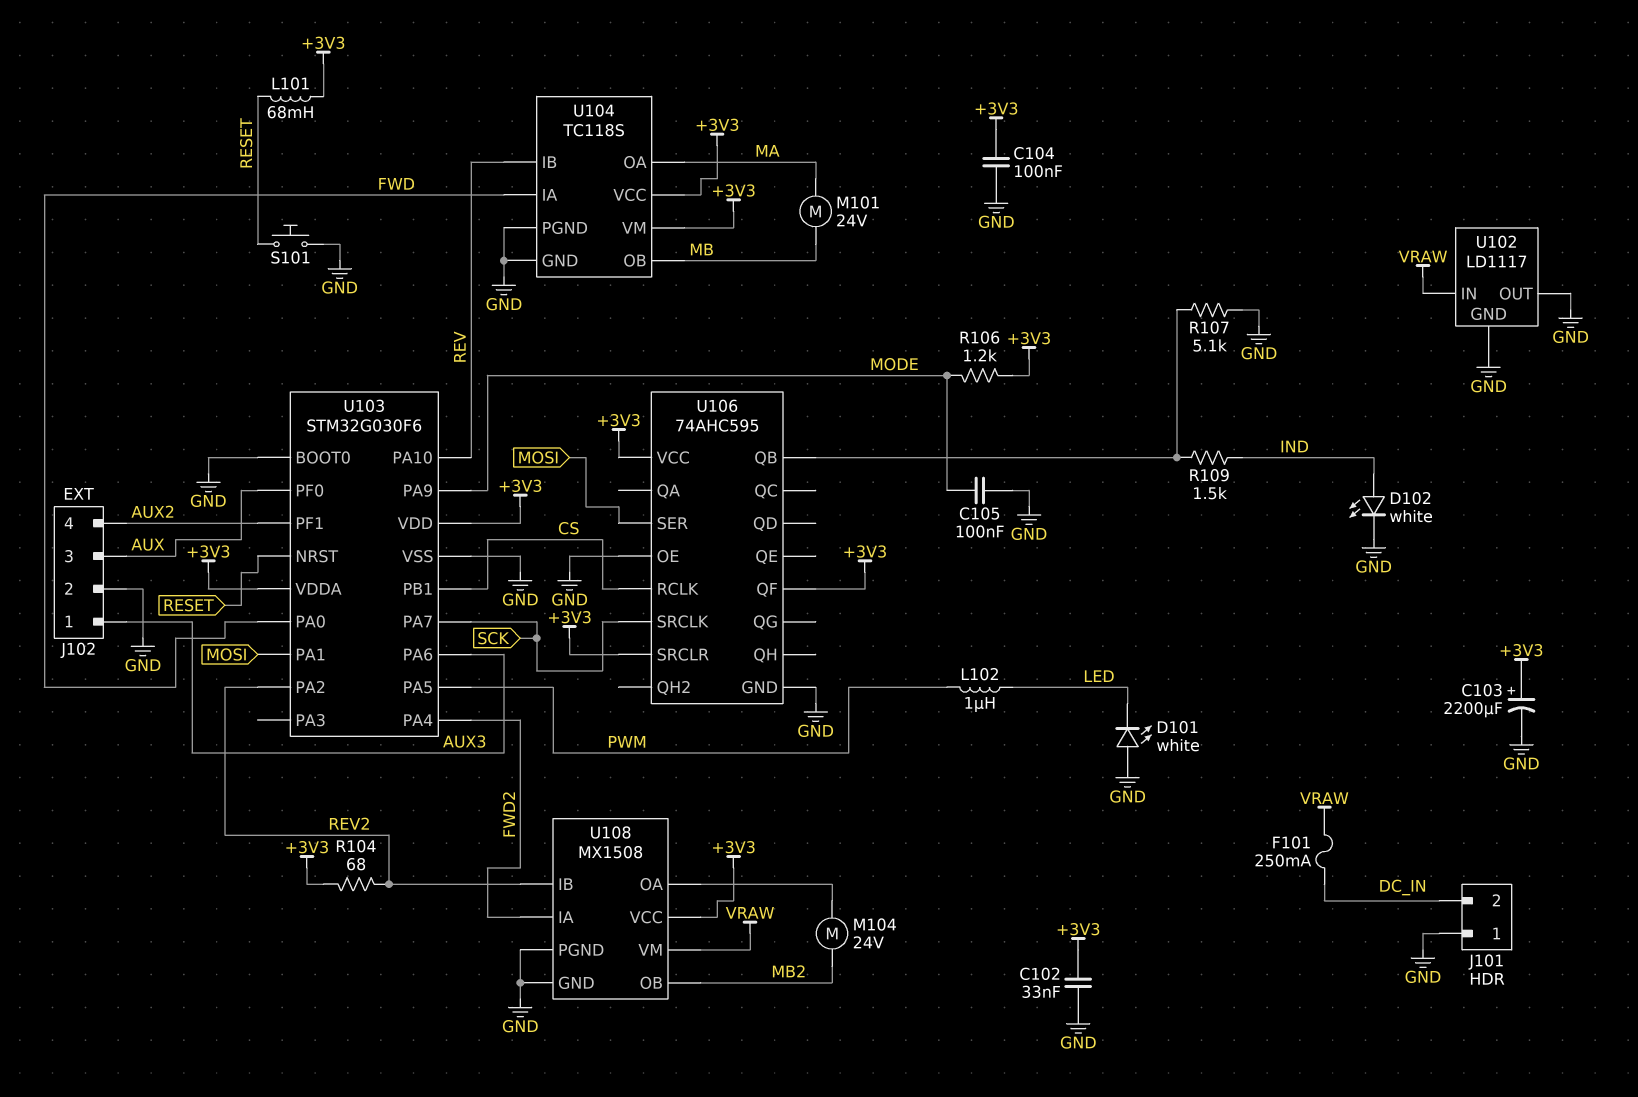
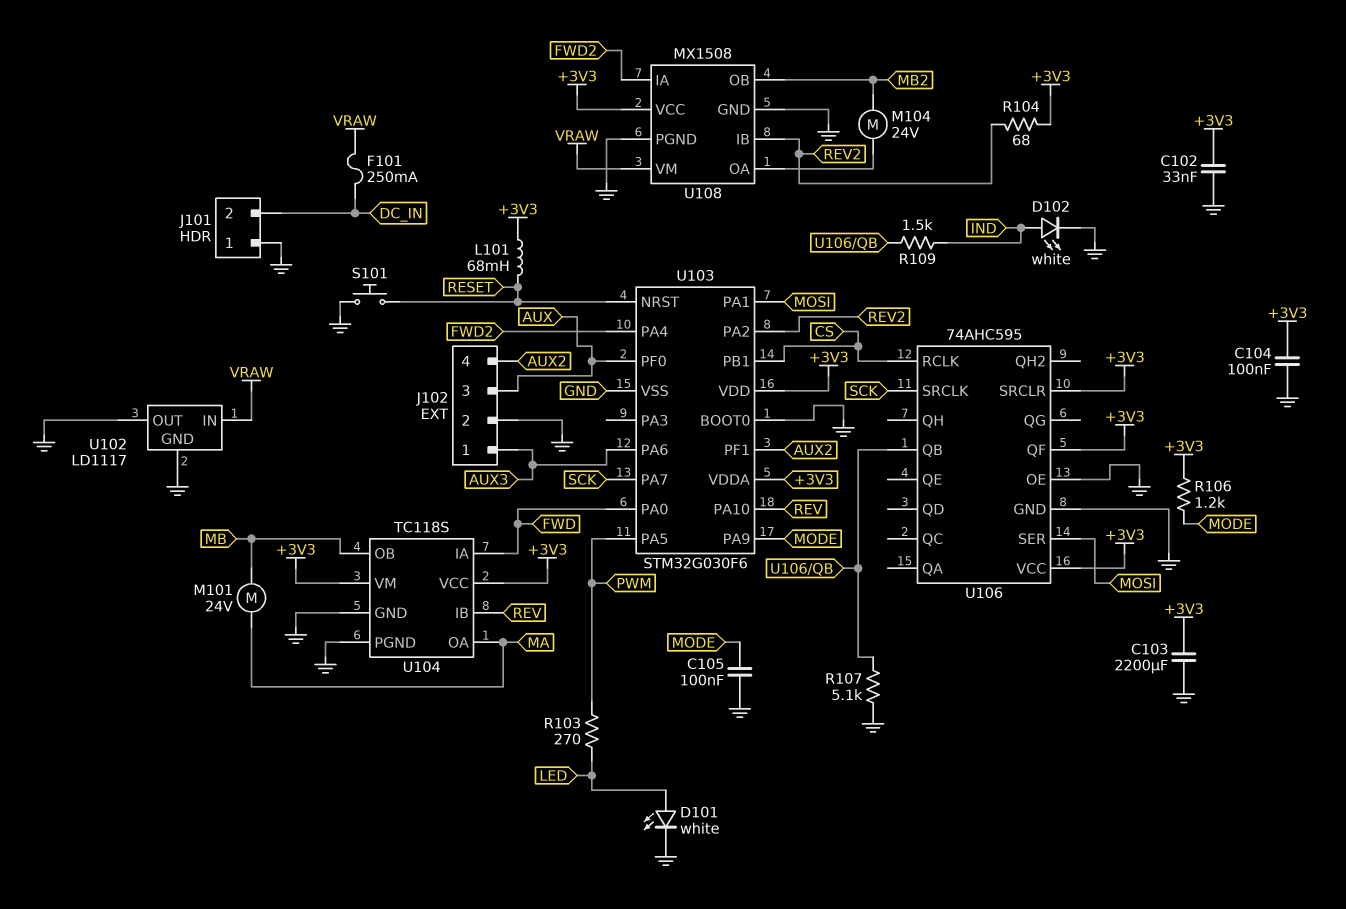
C103: 2200uF (plus +3V3, minus GND) -> 2200uF (+3V3, GND)
D101: LED white (A GND, K LED) -> LED white (A LED, K GND)
L102: 1uH (LED, PWM) -> none
R103: none -> 270 (LED, PWM)

